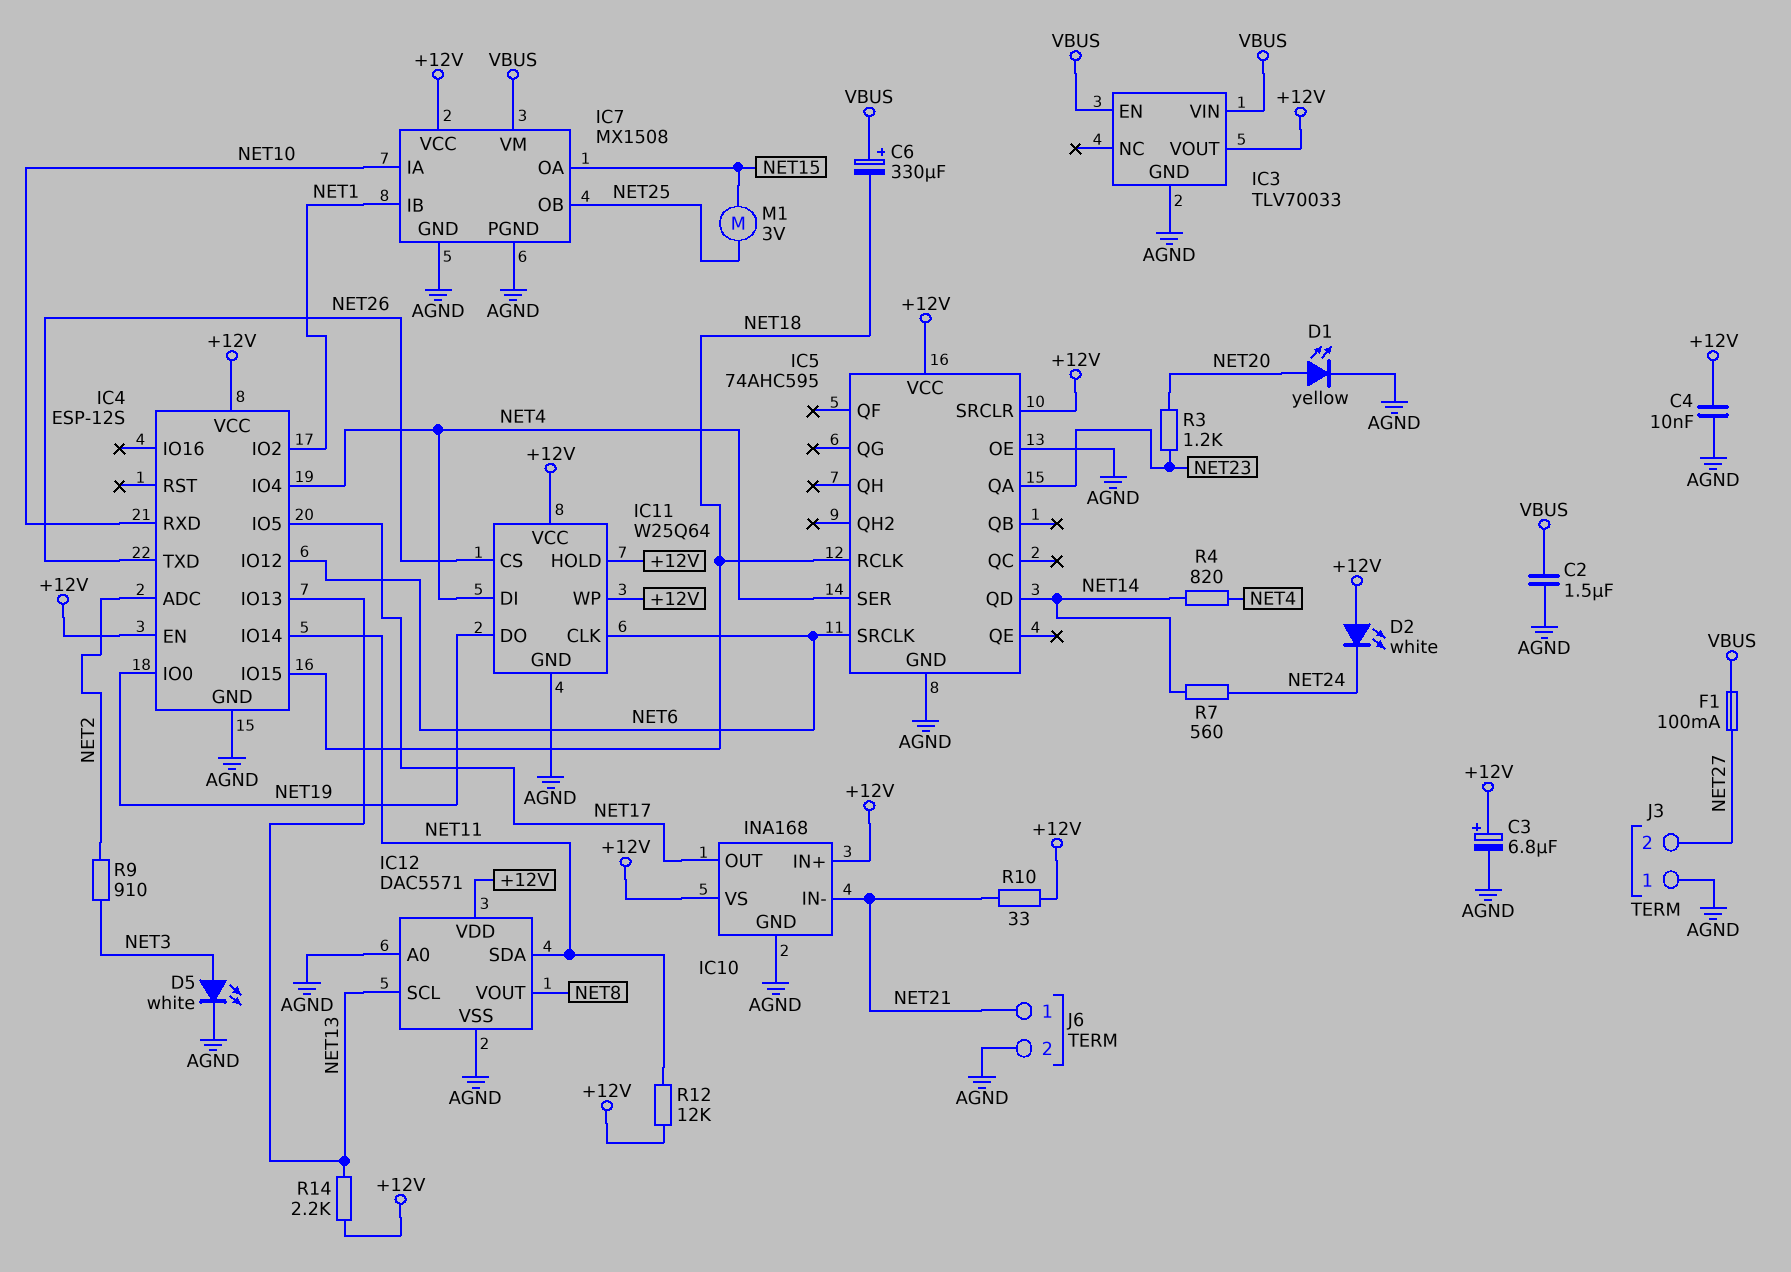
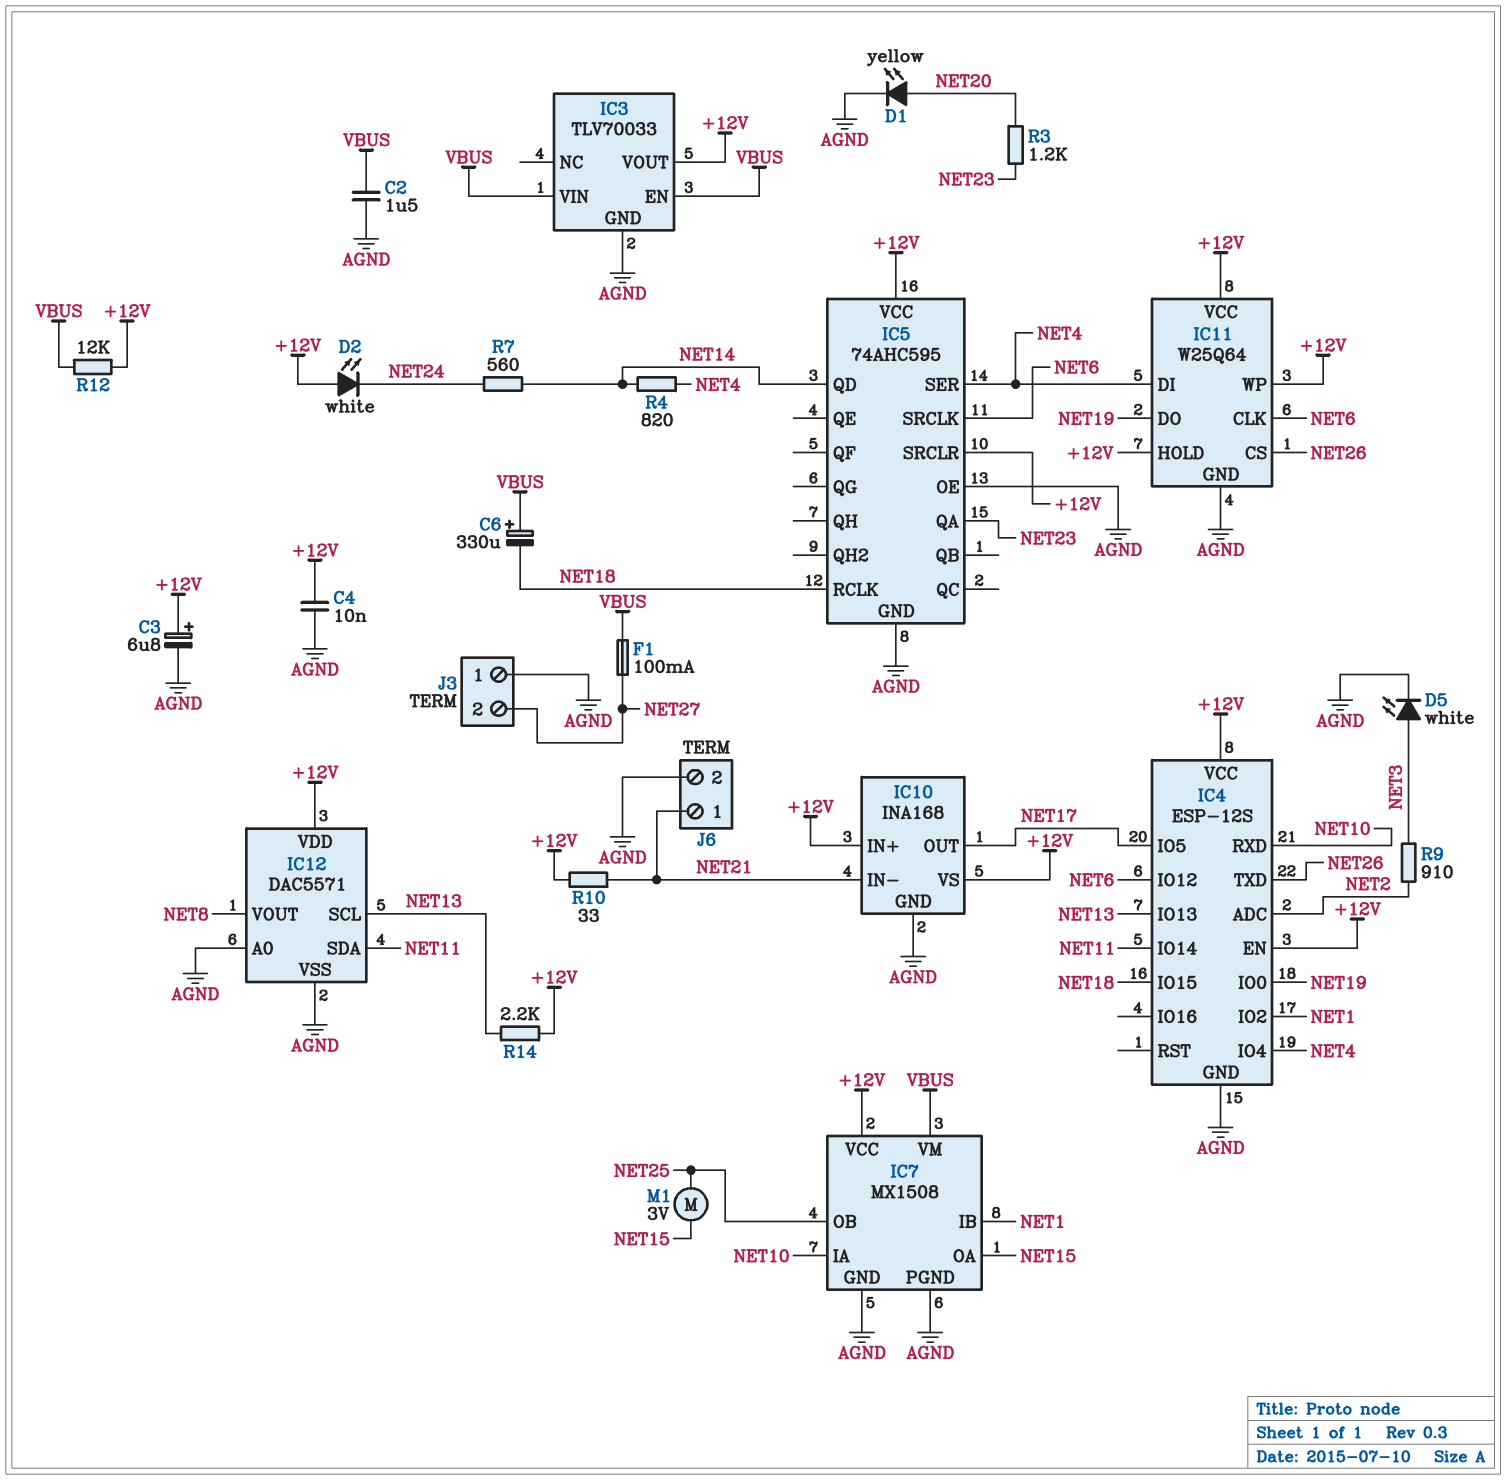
R12: 12k (+12V, NET11) -> 12k (+12V, VBUS)

